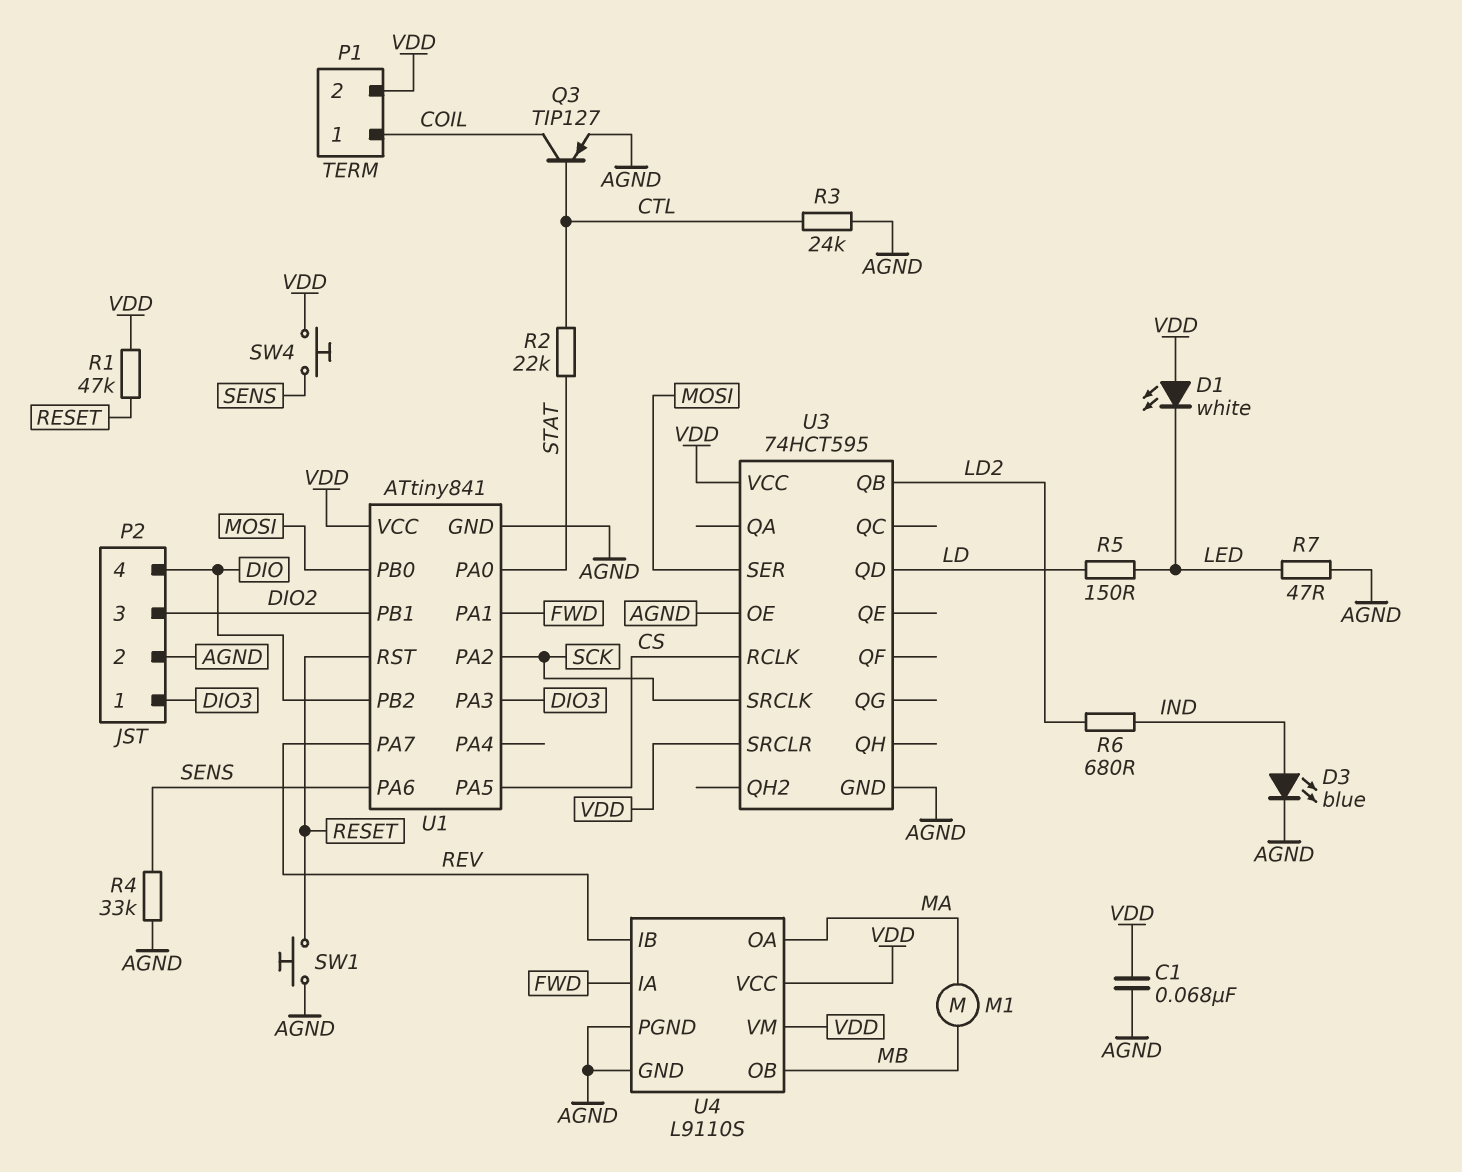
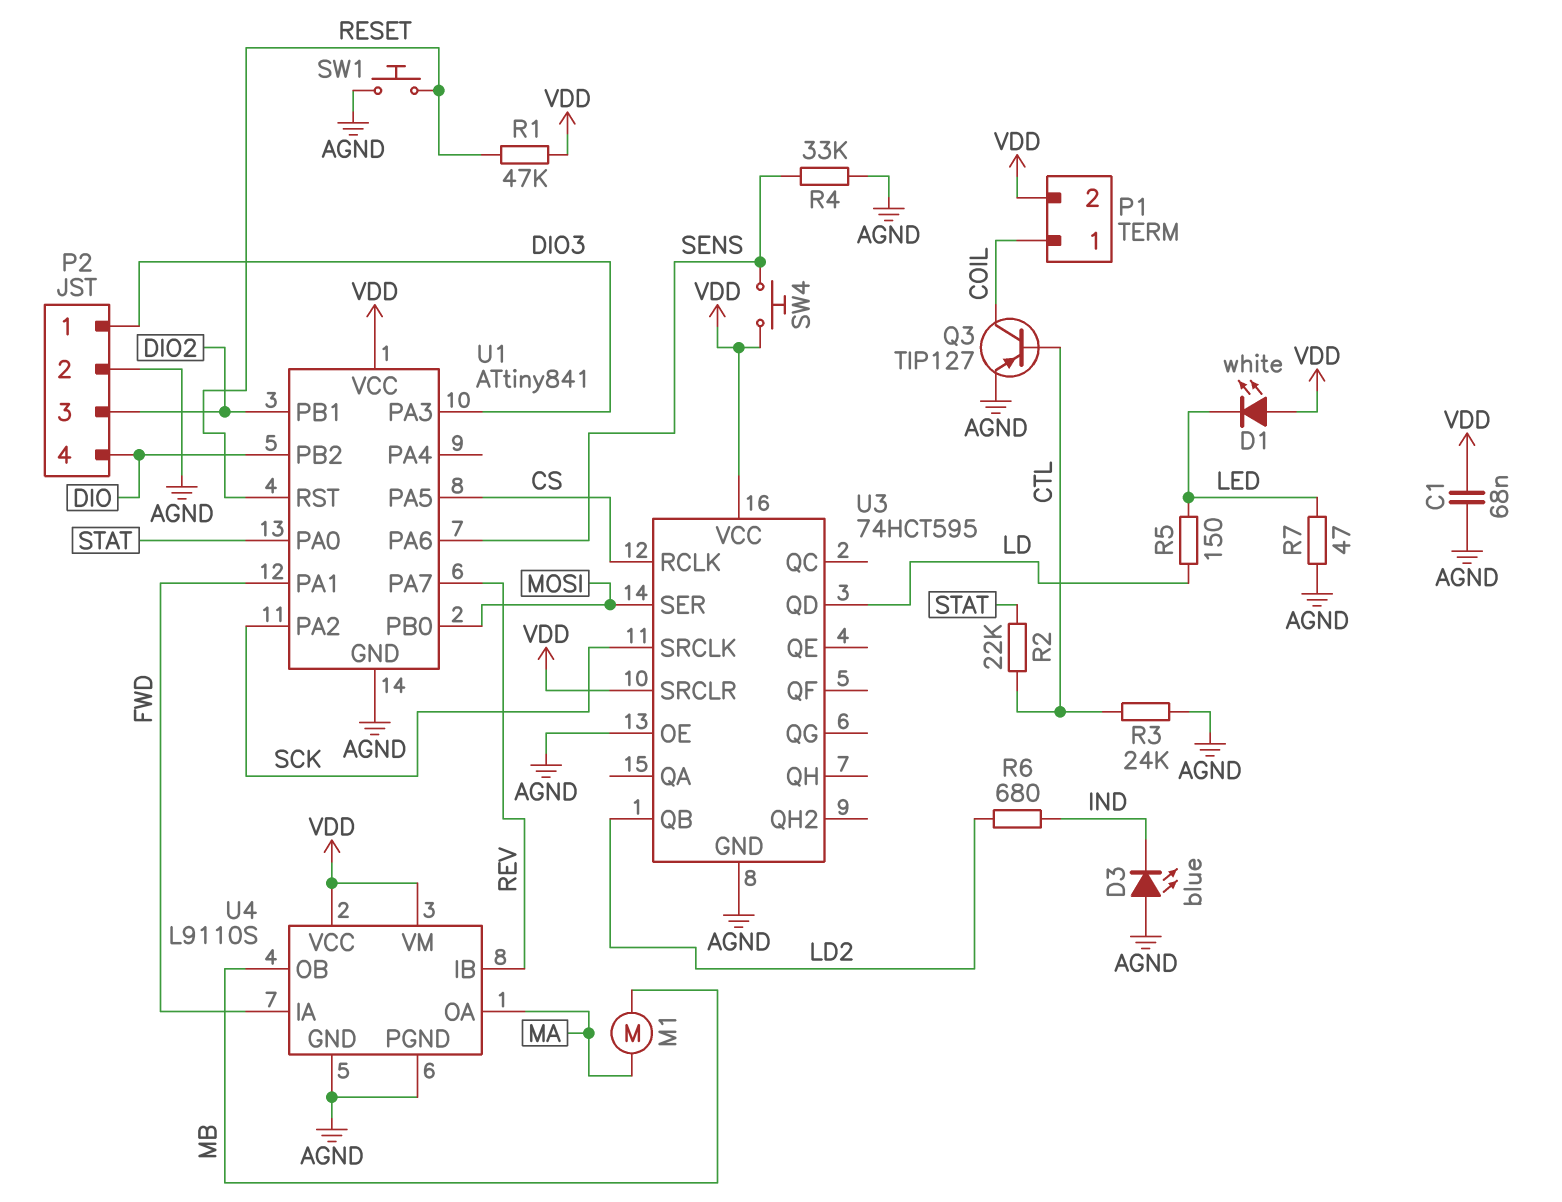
D3: LED blue (A IND, K AGND) -> LED blue (A AGND, K IND)

